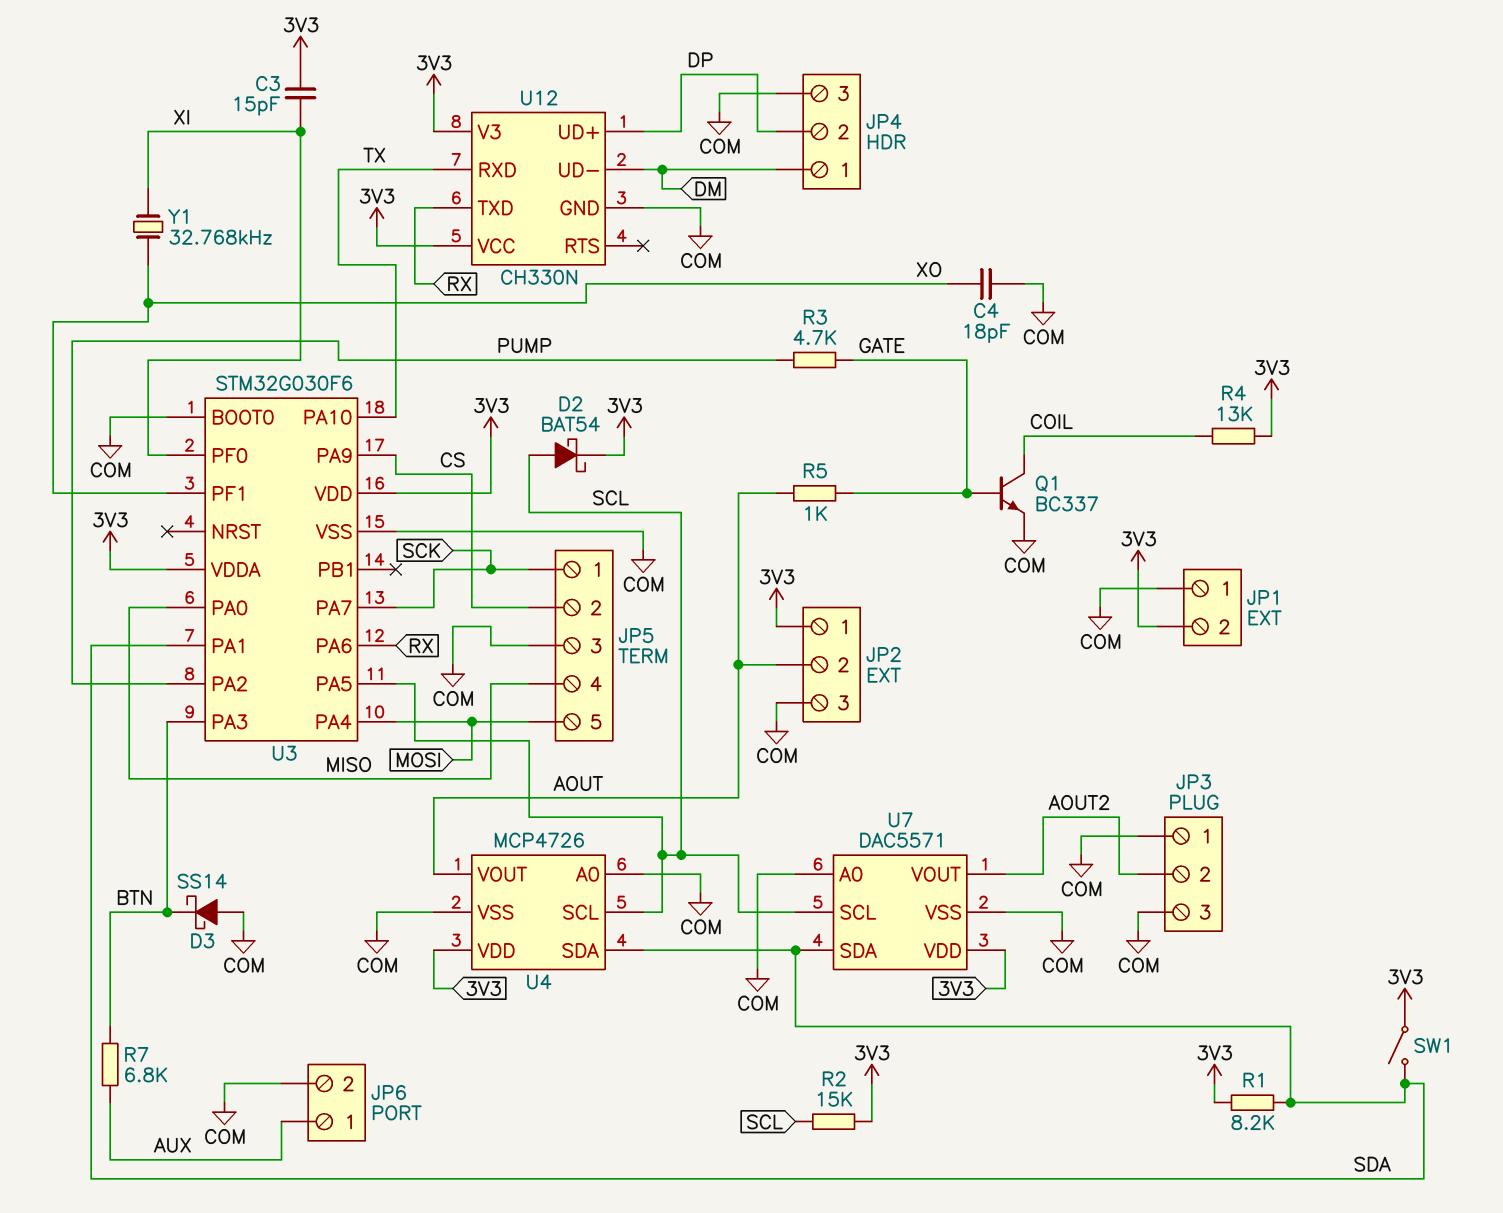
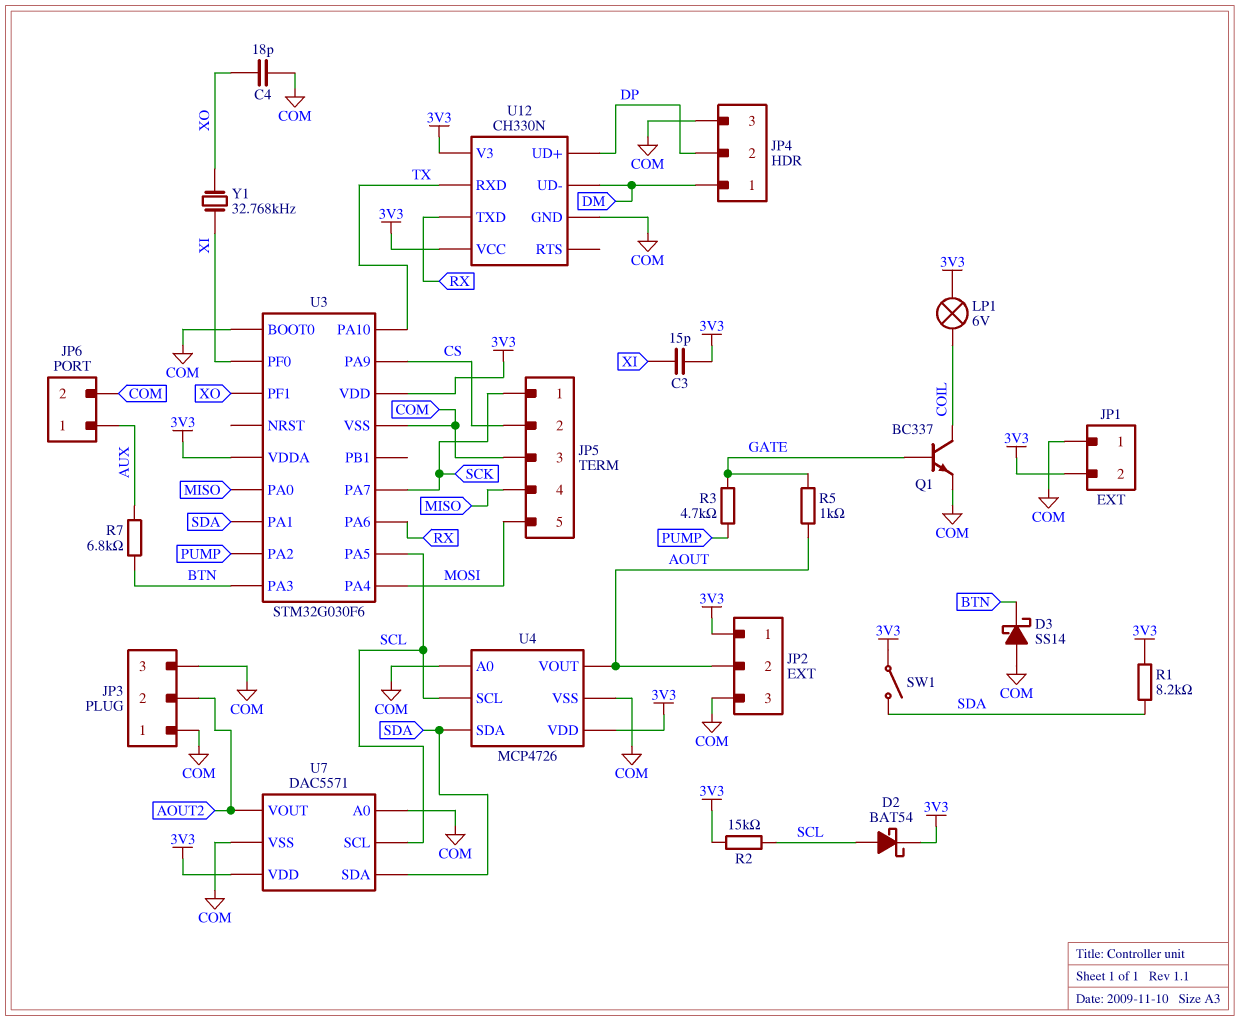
LP1: none -> lamp 6V (3V3, COIL)
R4: 13k (3V3, COIL) -> none

